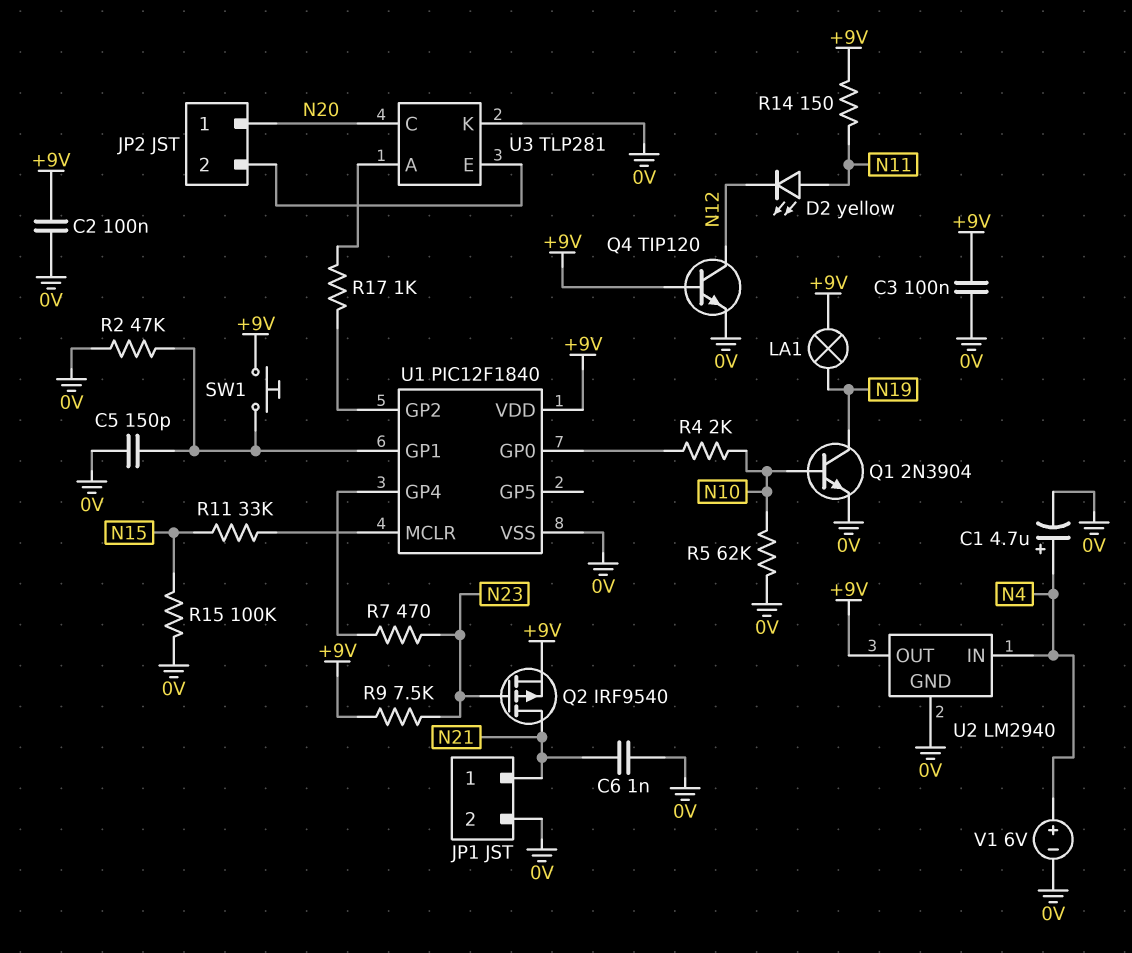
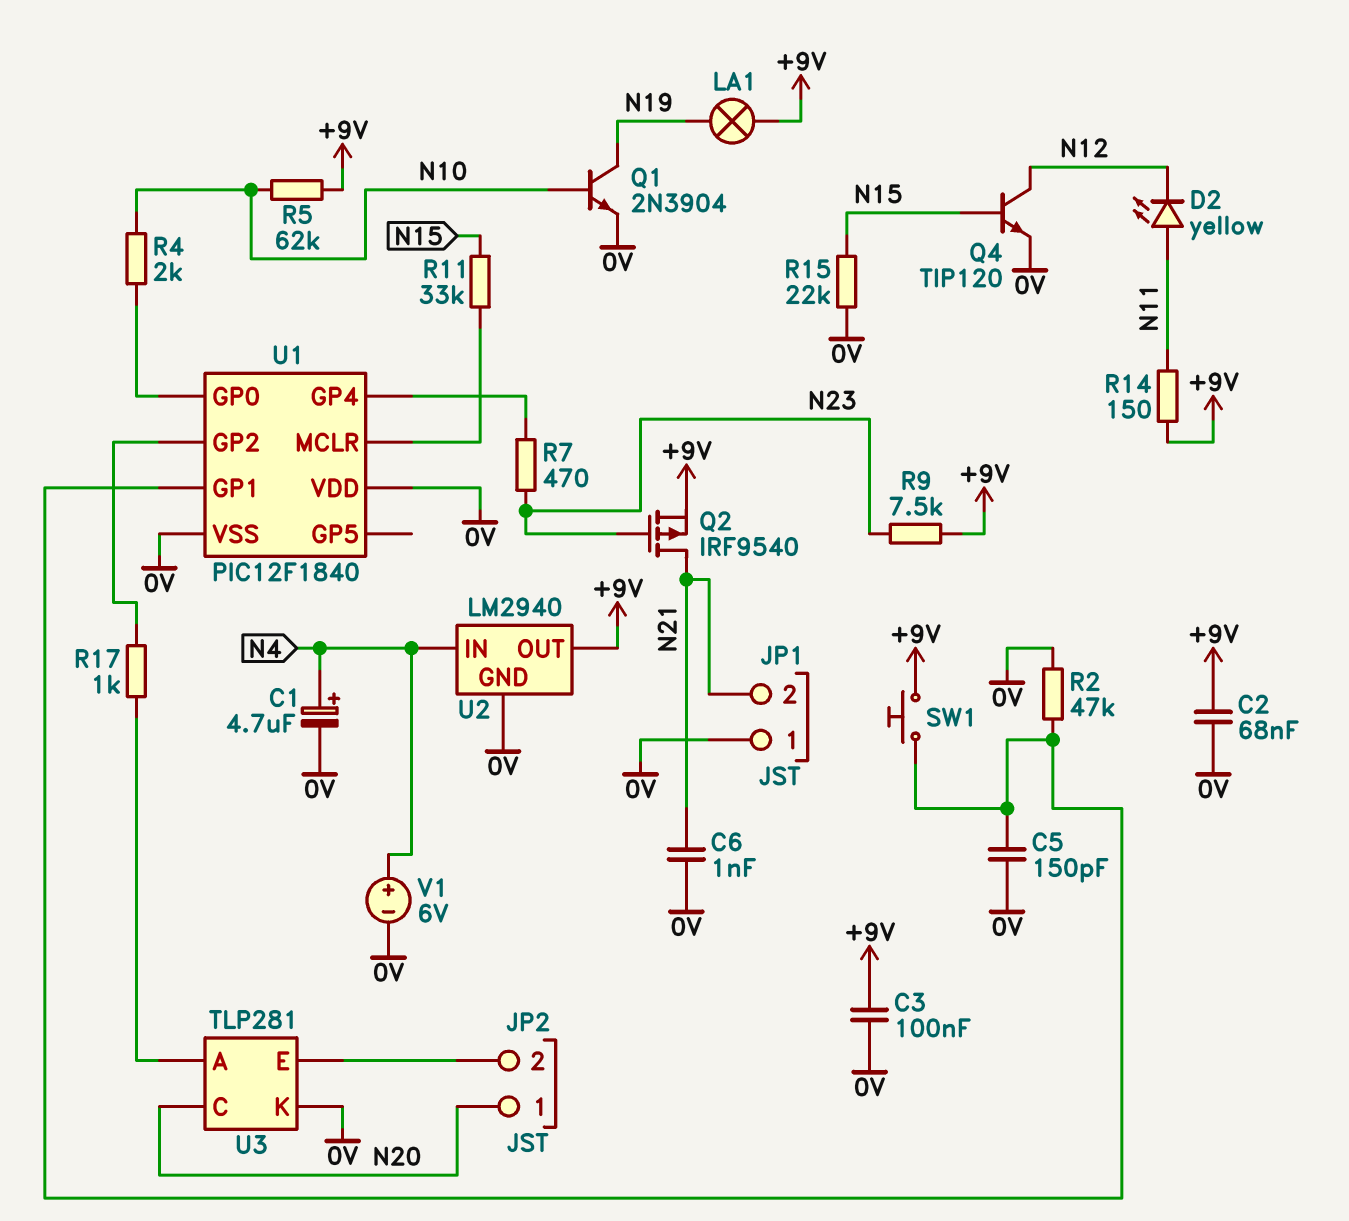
C2: 100nF (+9V, 0V) -> 68nF (+9V, 0V)
JP1 pin 1: N21 -> 0V
JP1 pin 2: 0V -> N21
Q4: NPN TIP120 (B +9V, C N12, E 0V) -> NPN TIP120 (B N15, C N12, E 0V)
R5: 62k (0V, N10) -> 62k (+9V, N10)
R15: 100k (0V, N15) -> 22k (0V, N15)
U1 pin VDD: +9V -> 0V

